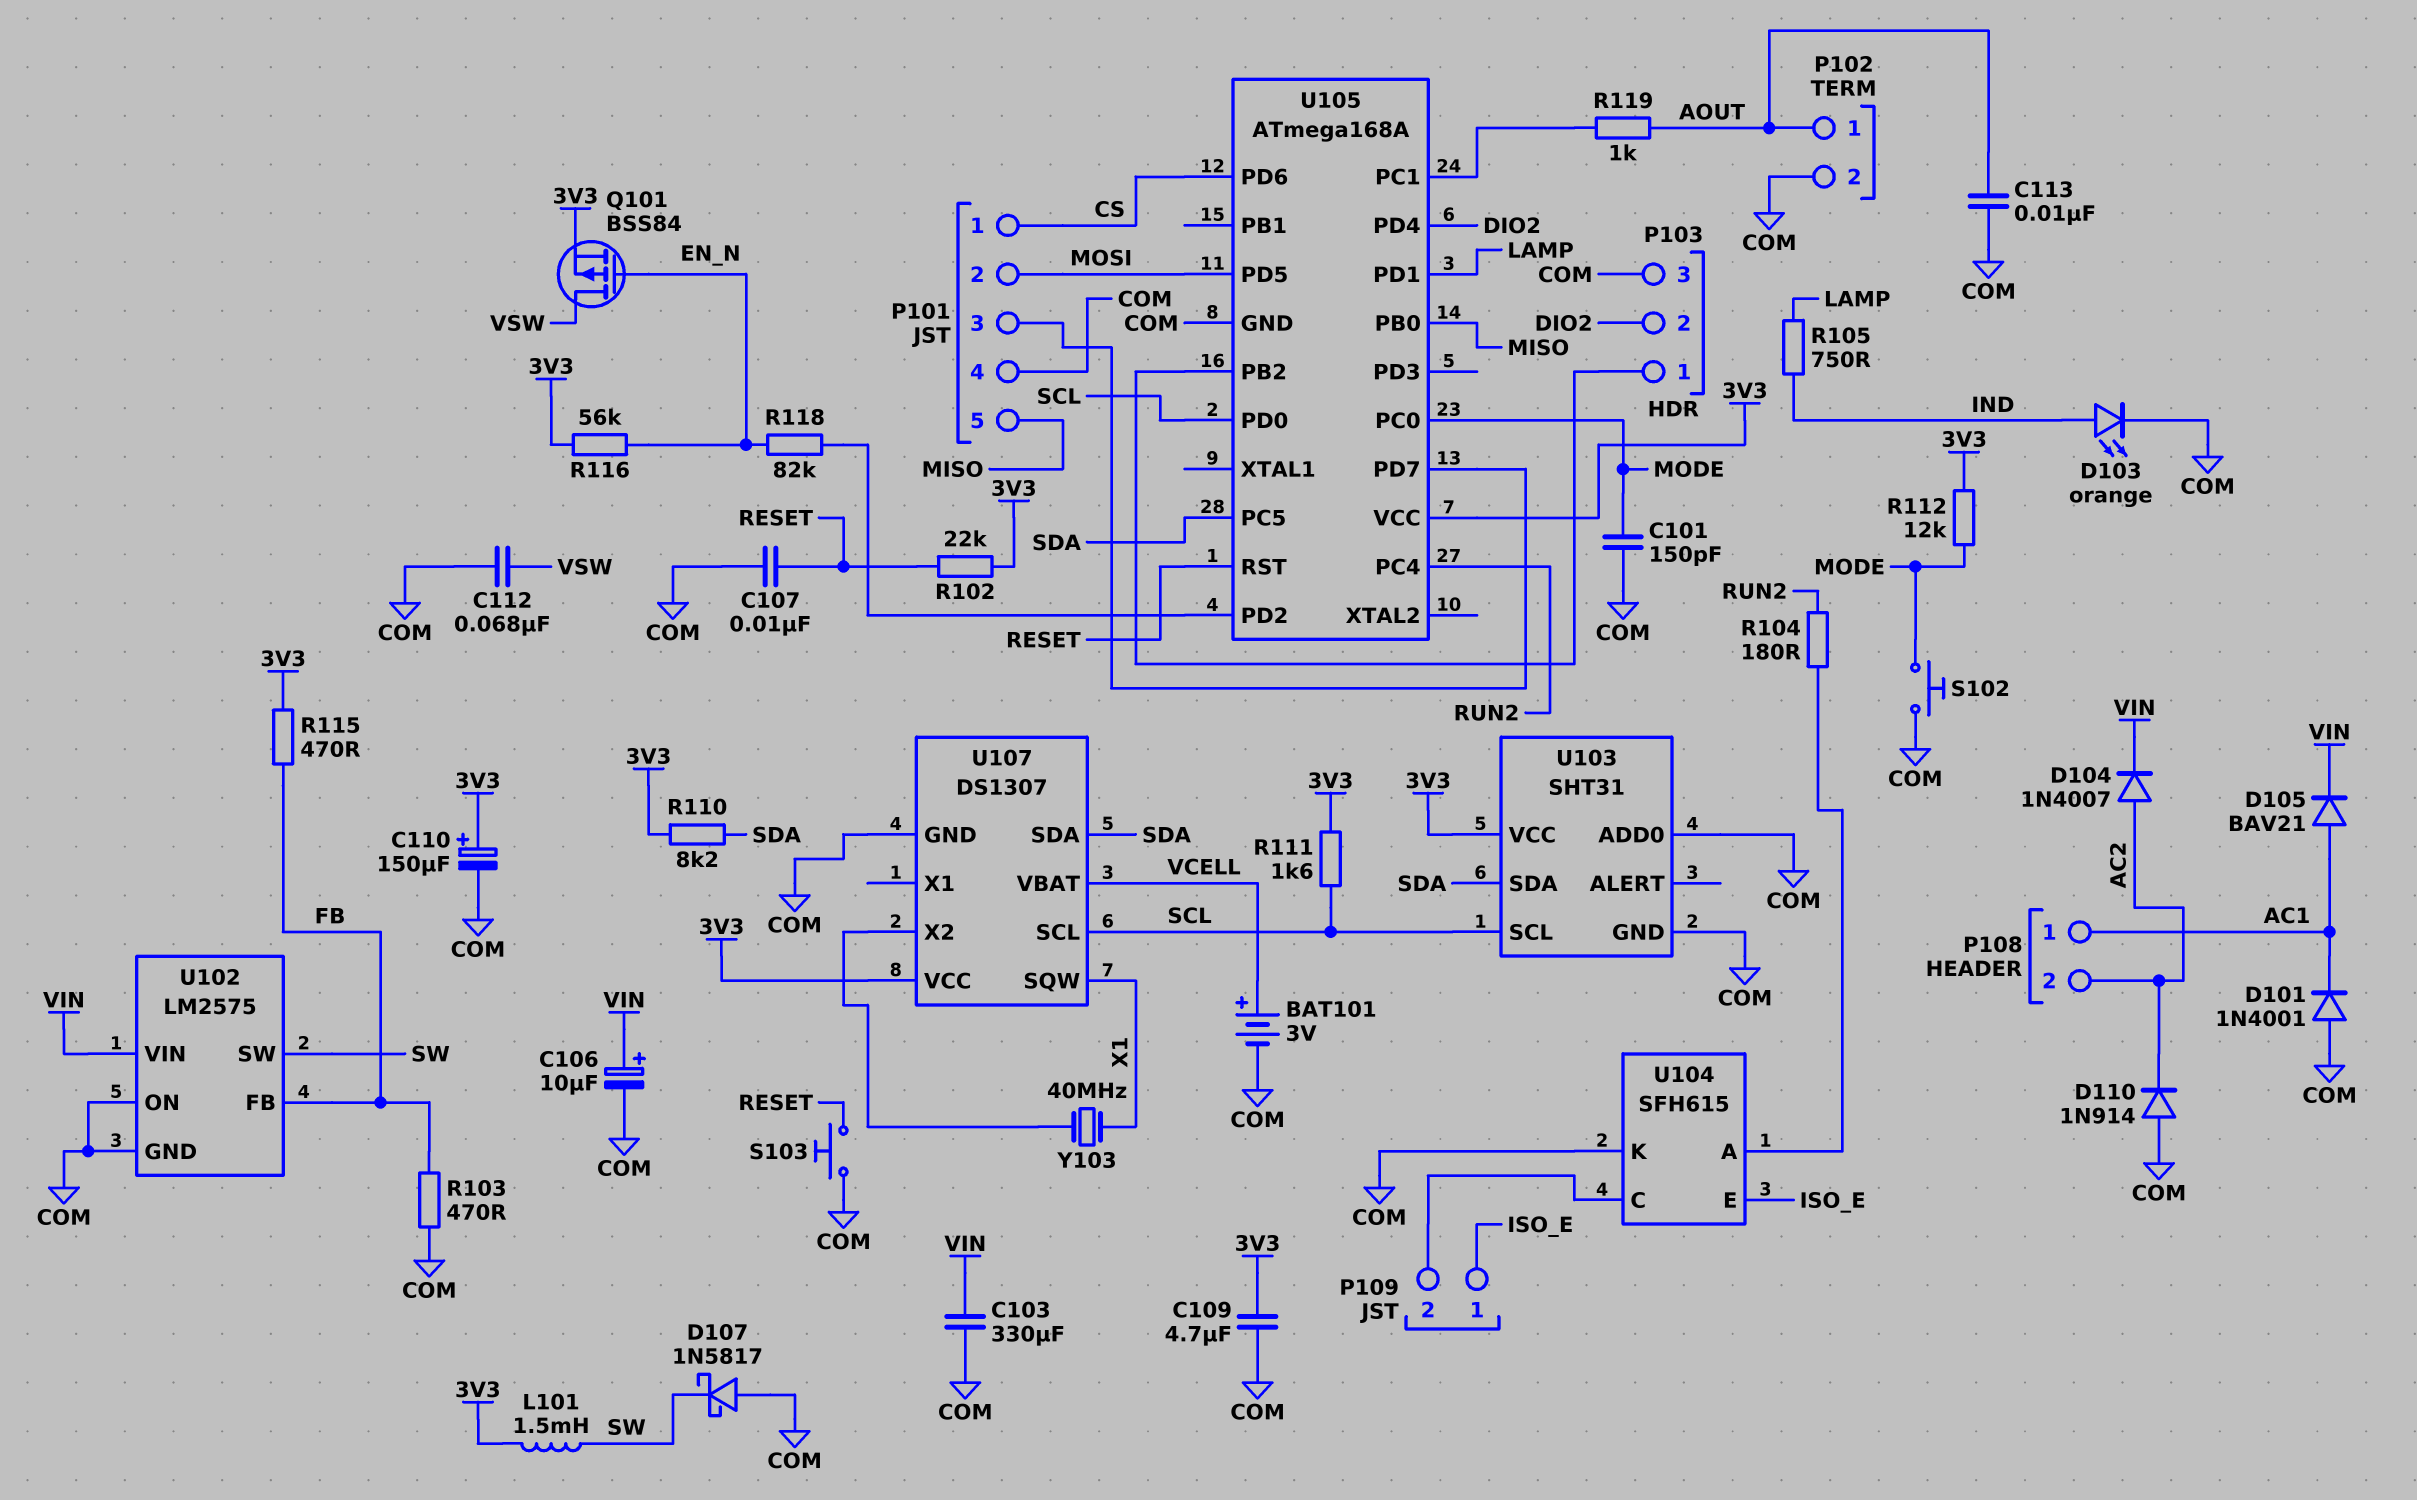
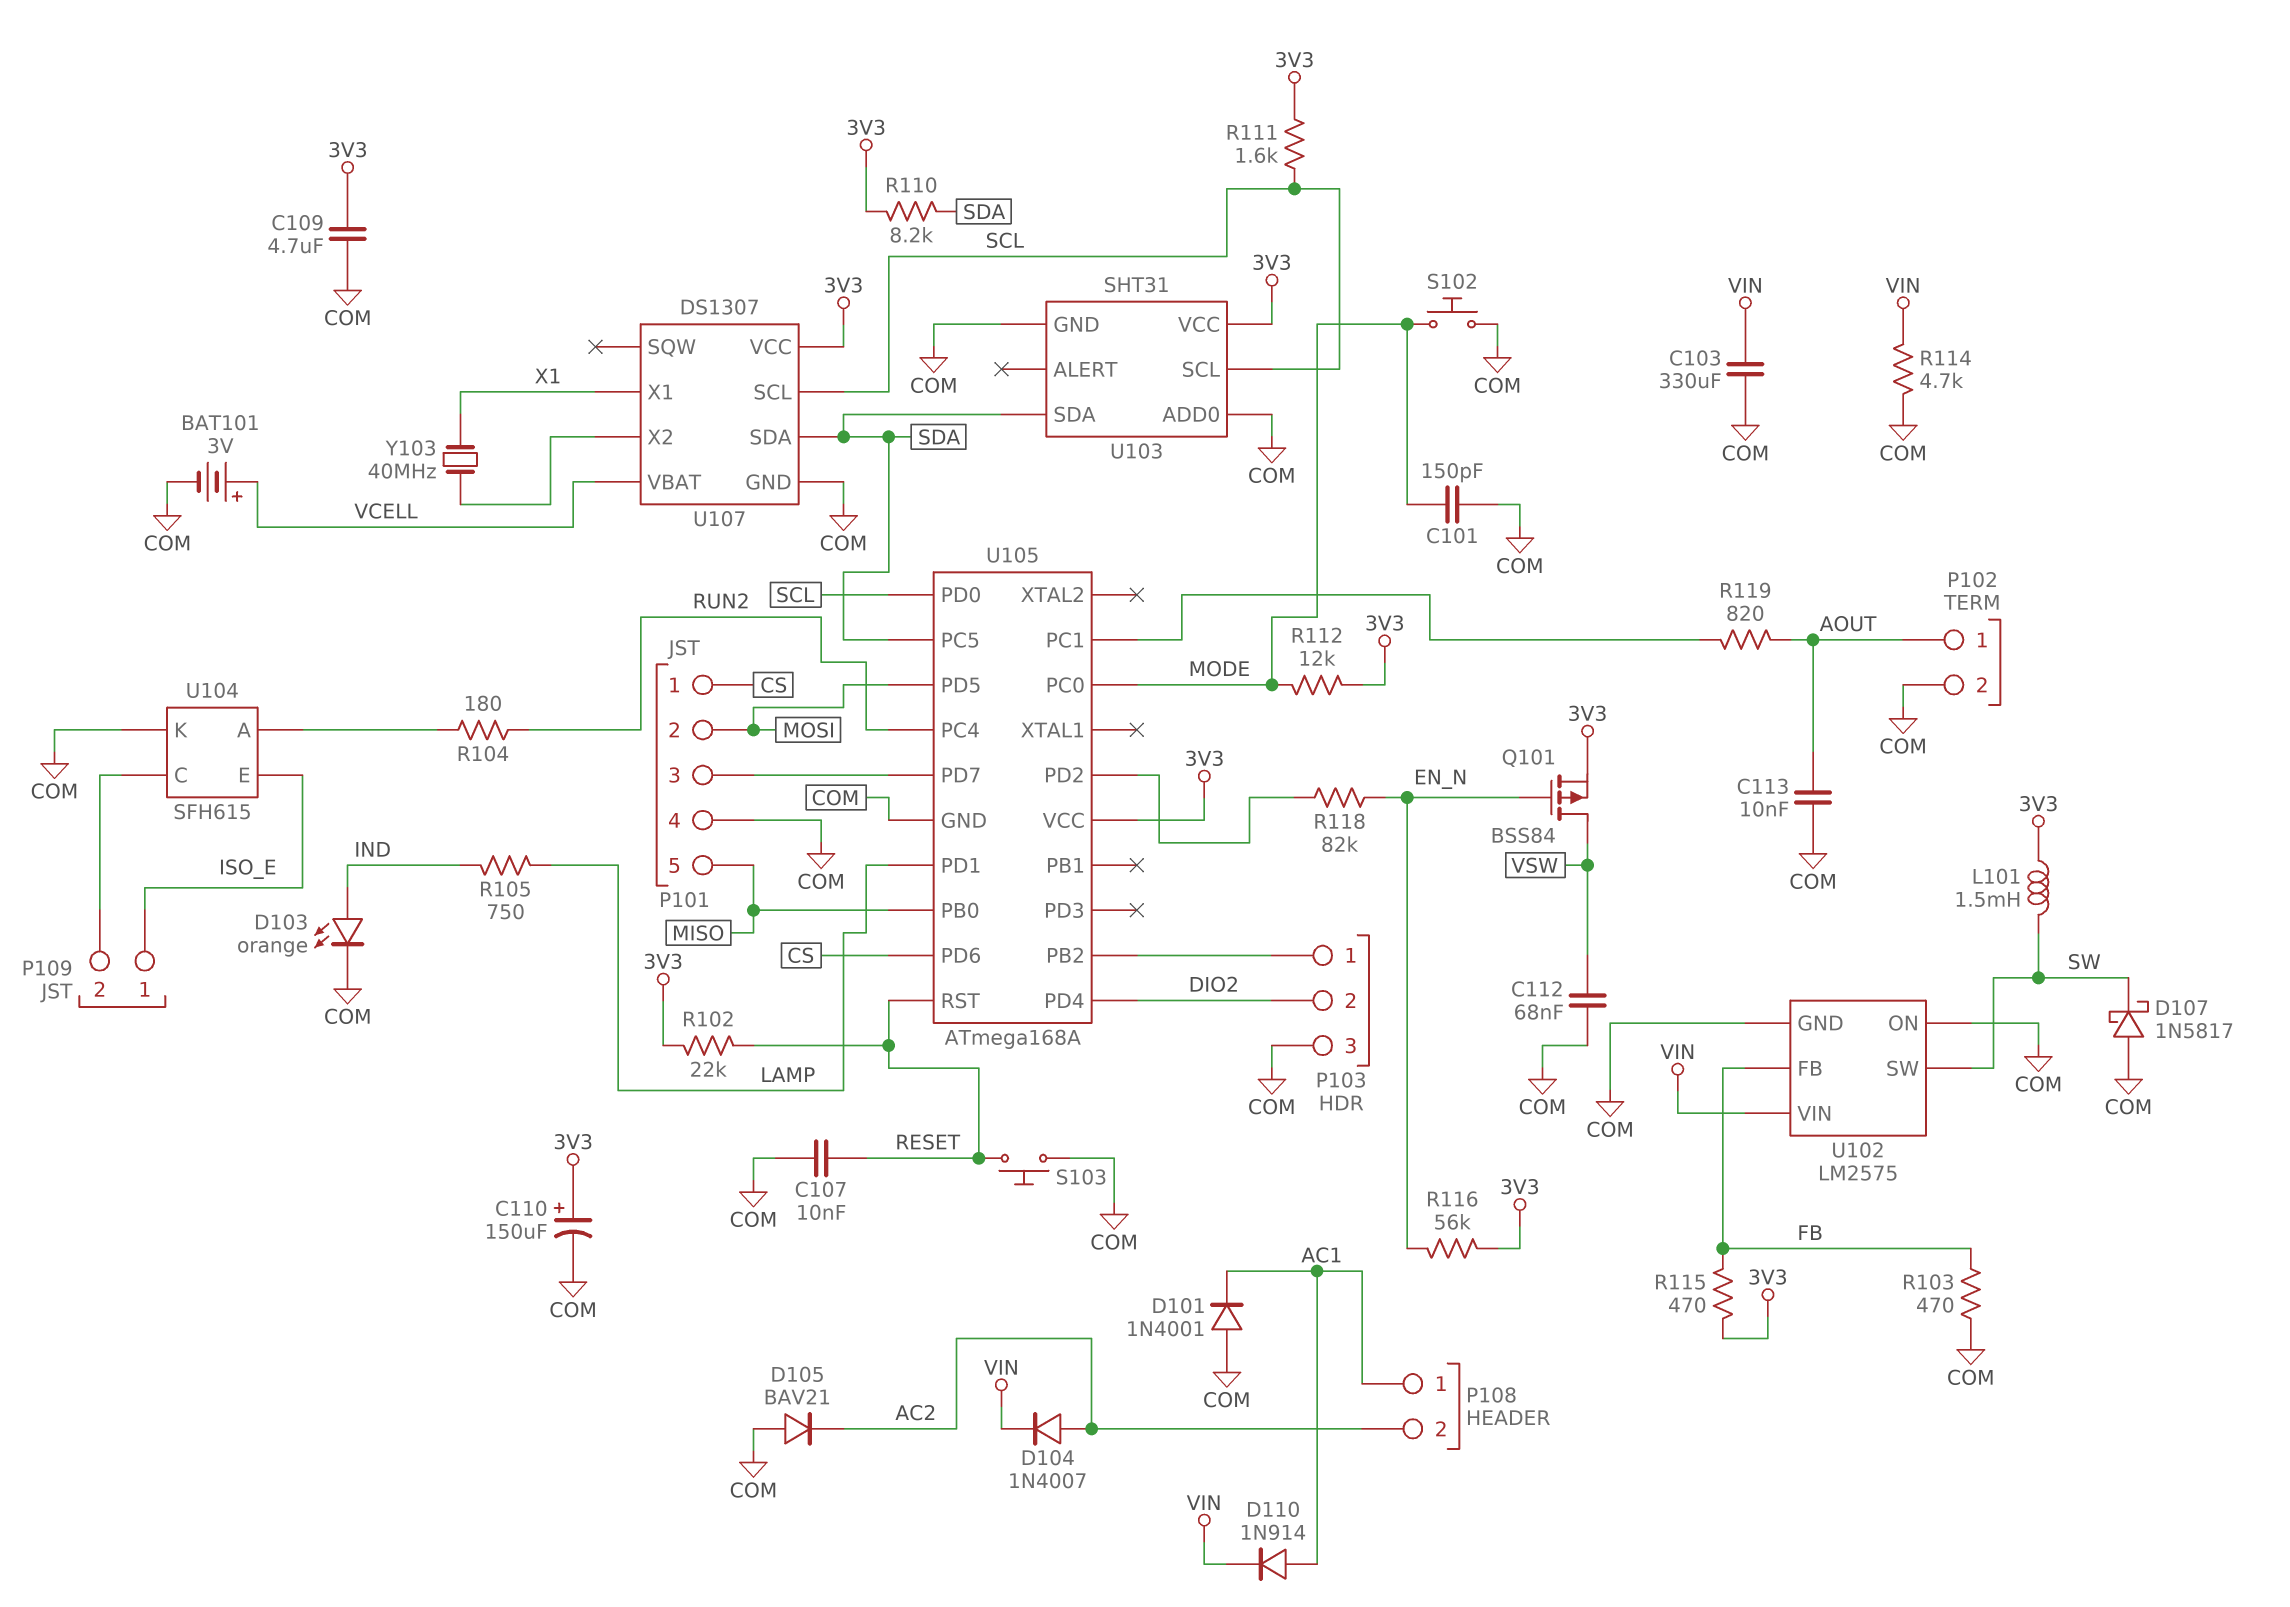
C106: 10uF (plus VIN, minus COM) -> none
D105: diode BAV21 (A AC1, K VIN) -> diode BAV21 (A COM, K AC2)
D110: diode 1N914 (A COM, K AC2) -> diode 1N914 (A AC1, K VIN)
R114: none -> 4.7k (COM, VIN)
R119: 1k (AOUT, U105/PC1) -> 820 (AOUT, U105/PC1)
U107 pin SQW: X1 -> none
U107 pin X1: none -> X1

